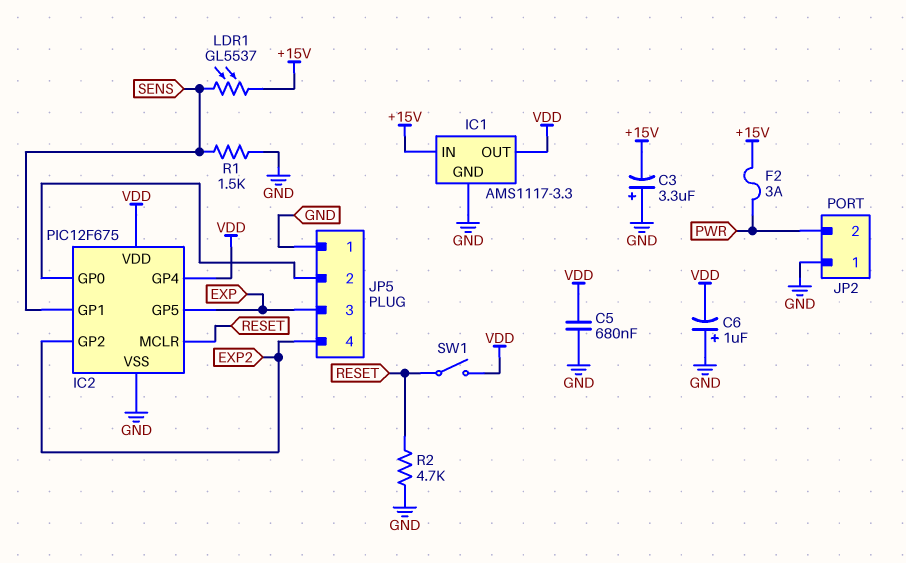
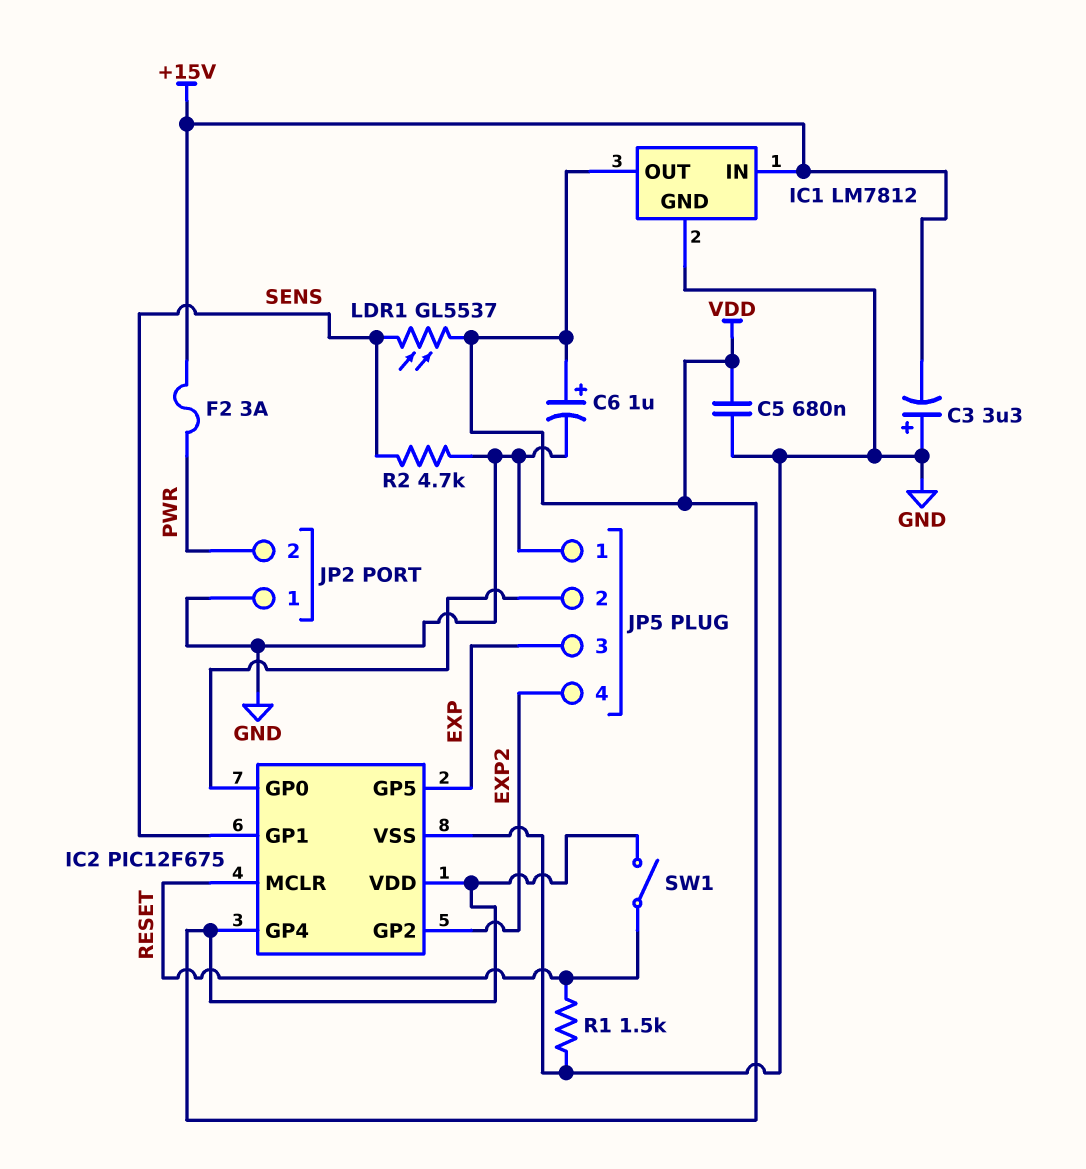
C6: 1uF (plus GND, minus VDD) -> 1uF (plus VDD, minus GND)
IC1: AMS1117-3.3 -> LM7812
LDR1: GL5537 (+15V, SENS) -> GL5537 (SENS, VDD)
R1: 1.5k (GND, SENS) -> 1.5k (GND, RESET)
R2: 4.7k (GND, RESET) -> 4.7k (GND, SENS)

